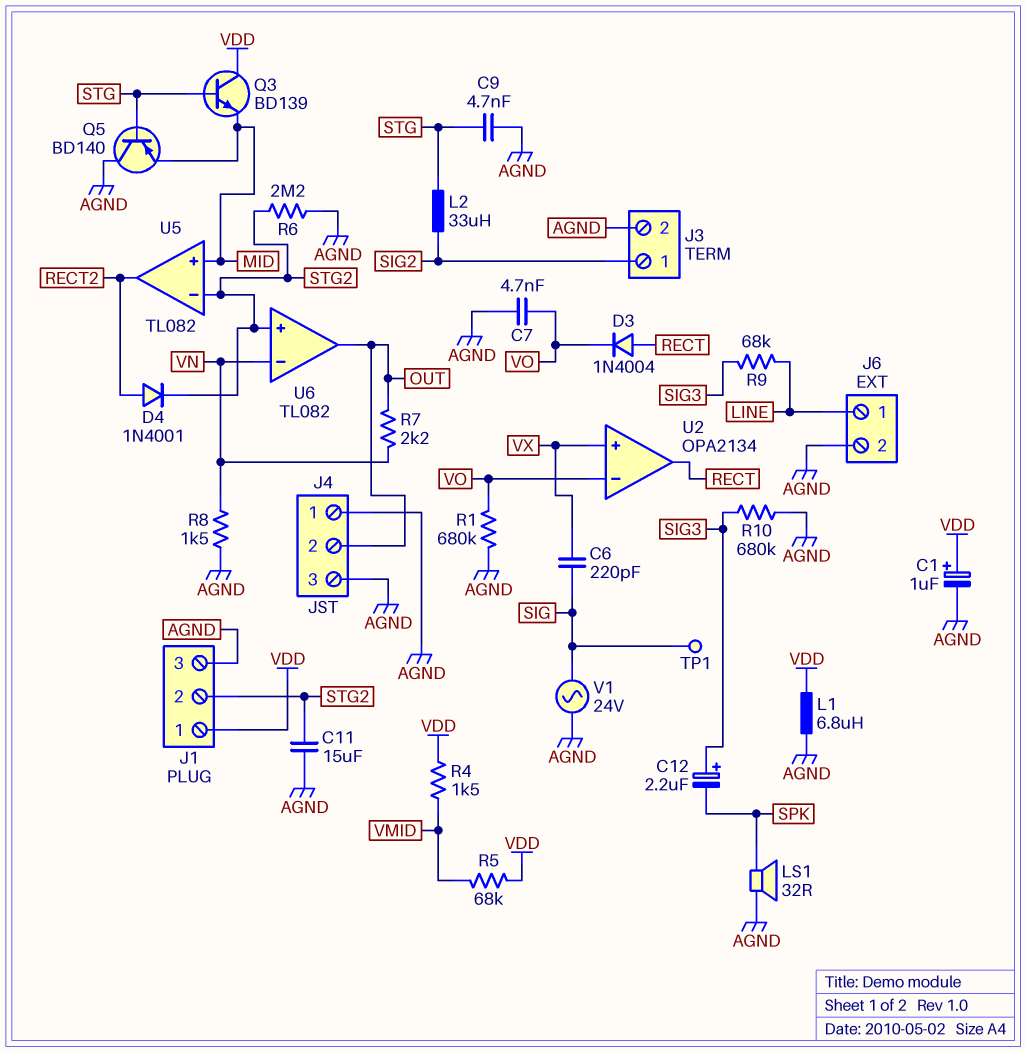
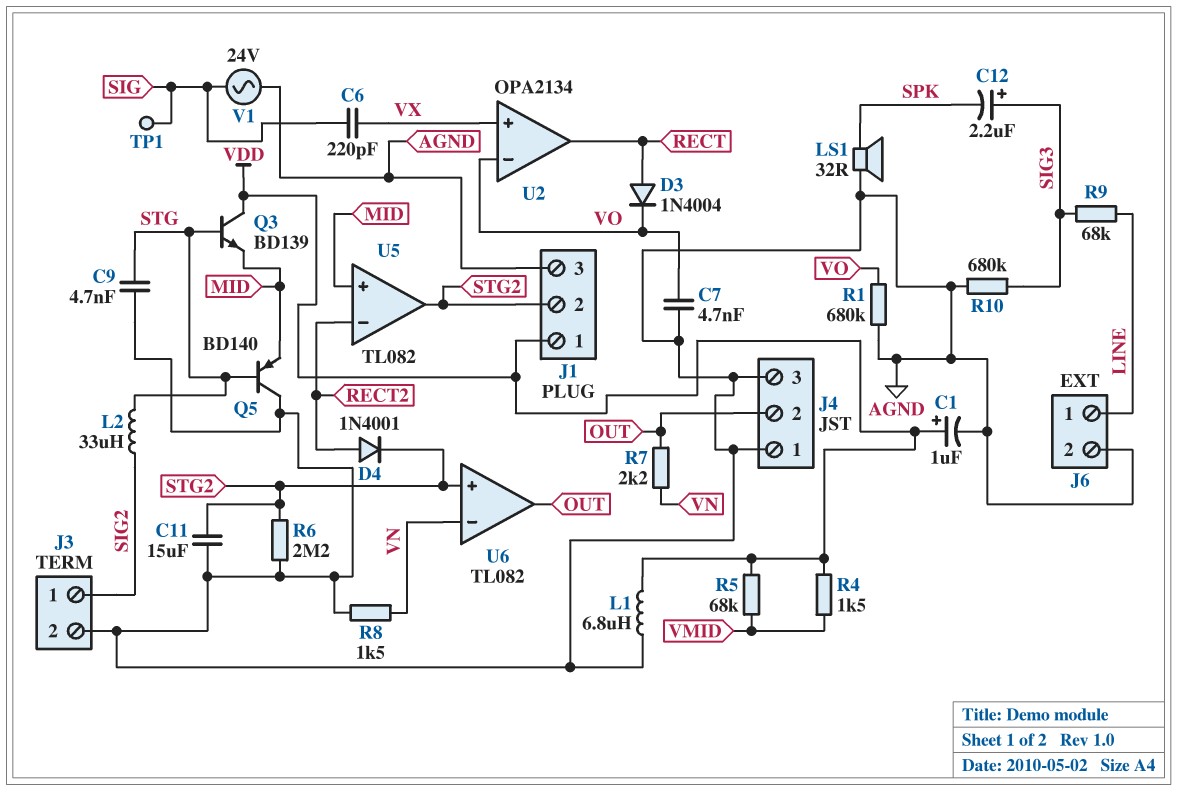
U5 pin in-: STG2 -> RECT2
U5 pin out: RECT2 -> STG2

